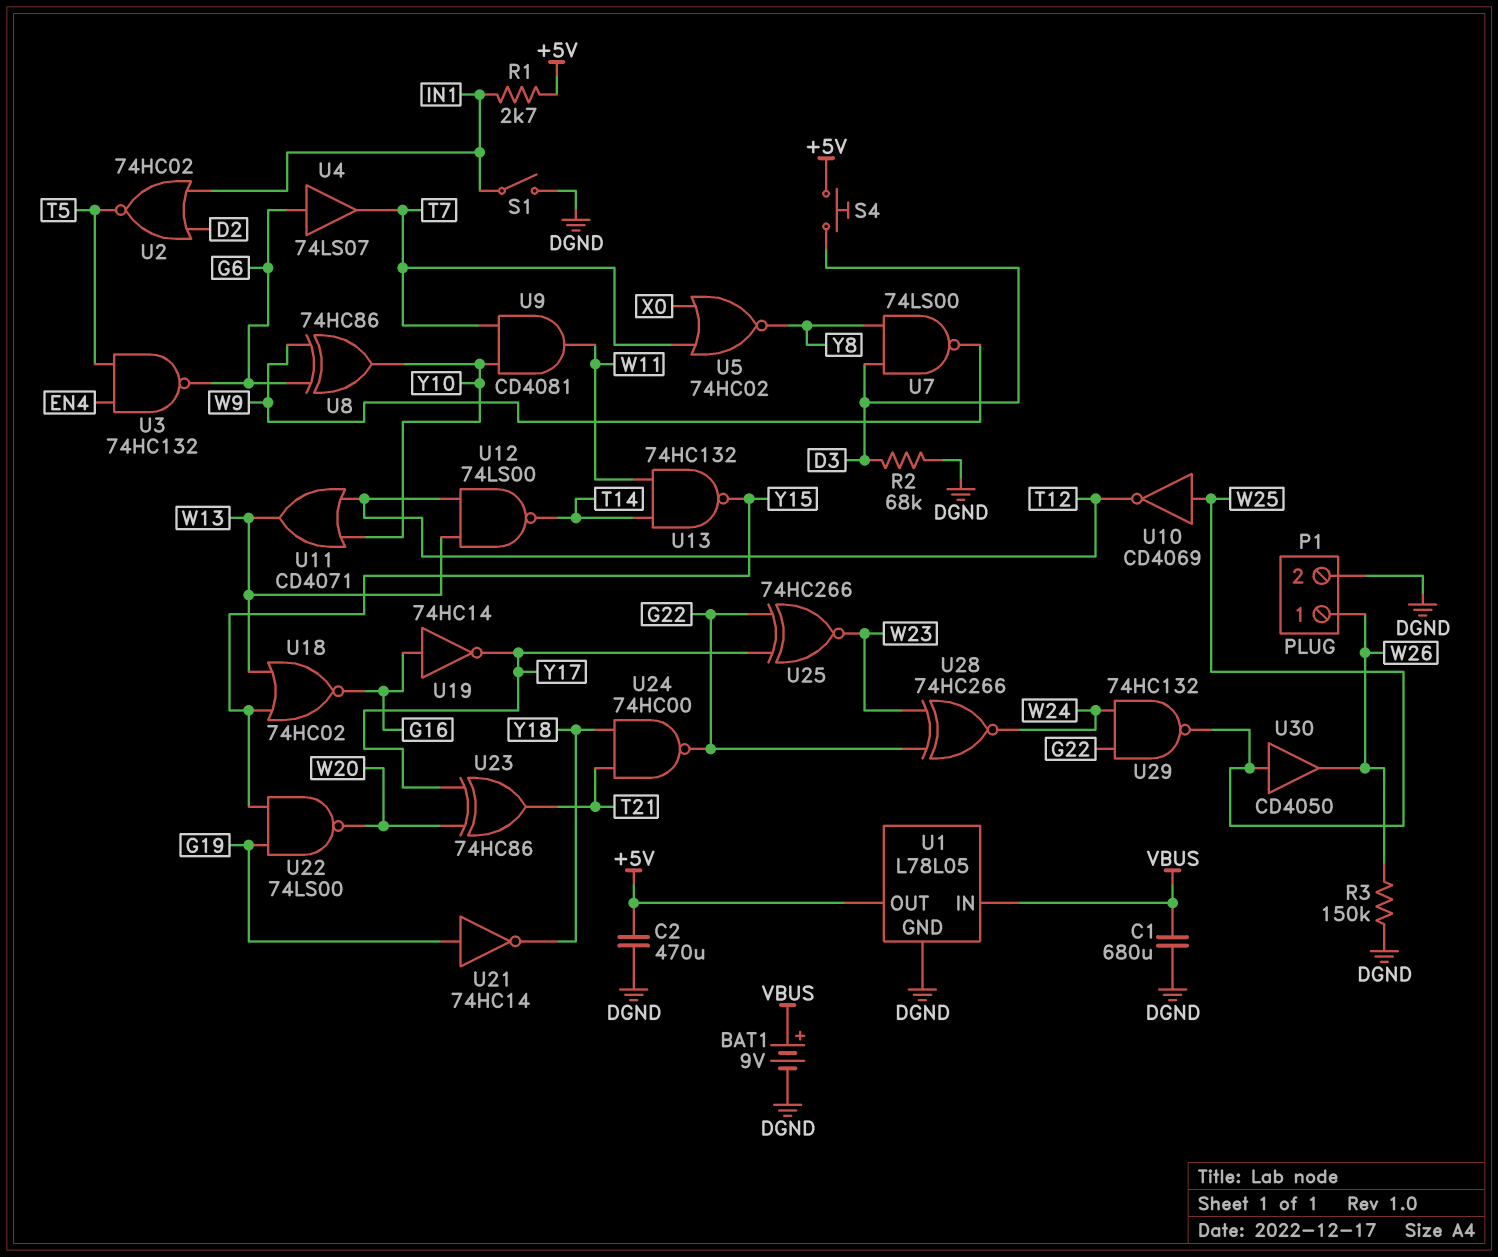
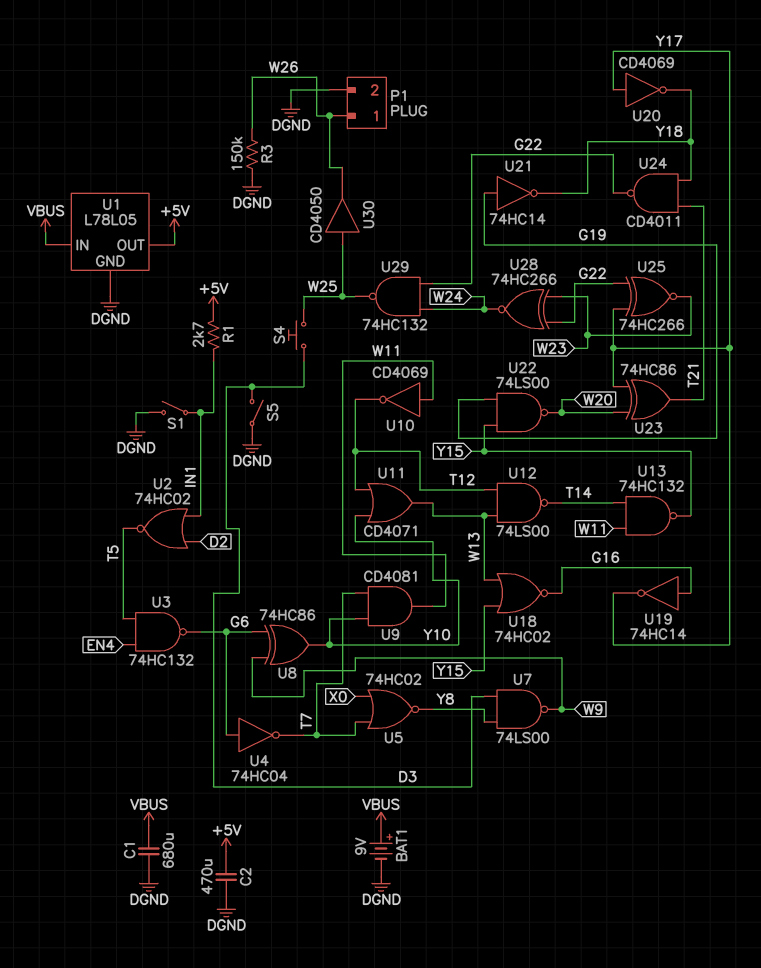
R2: 68k (D3, DGND) -> none
S4: button (+5V, D3) -> button (D3, W25)
S5: none -> switch (D3, DGND)
U4: buffer 74LS07 (in G6, out T7) -> NOT 74HC04 (in G6, out T7)
U10: NOT CD4069 (in W25, out T12) -> NOT CD4069 (in W11, out T12)
U20: none -> NOT CD4069 (in Y17, out Y18)
U24: NAND 74HC00 (in T21, in Y18, out G22) -> NAND CD4011 (in T21, in Y18, out G22)

